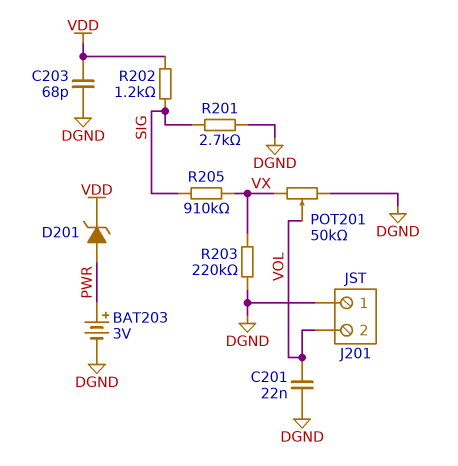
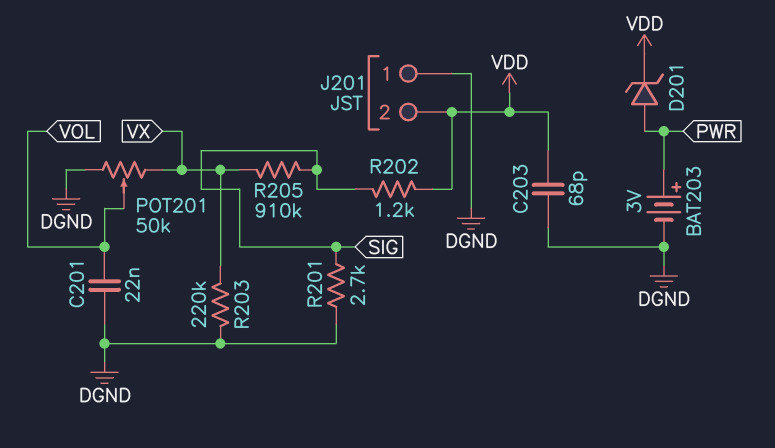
J201 pin 2: VOL -> VDD

